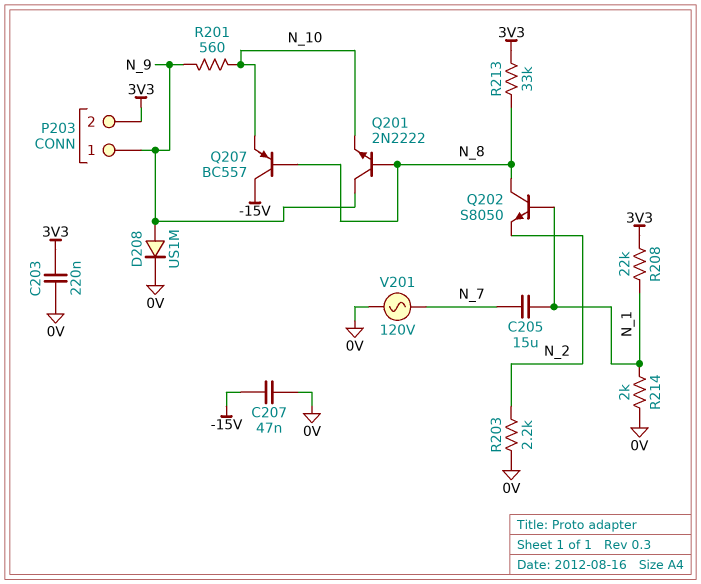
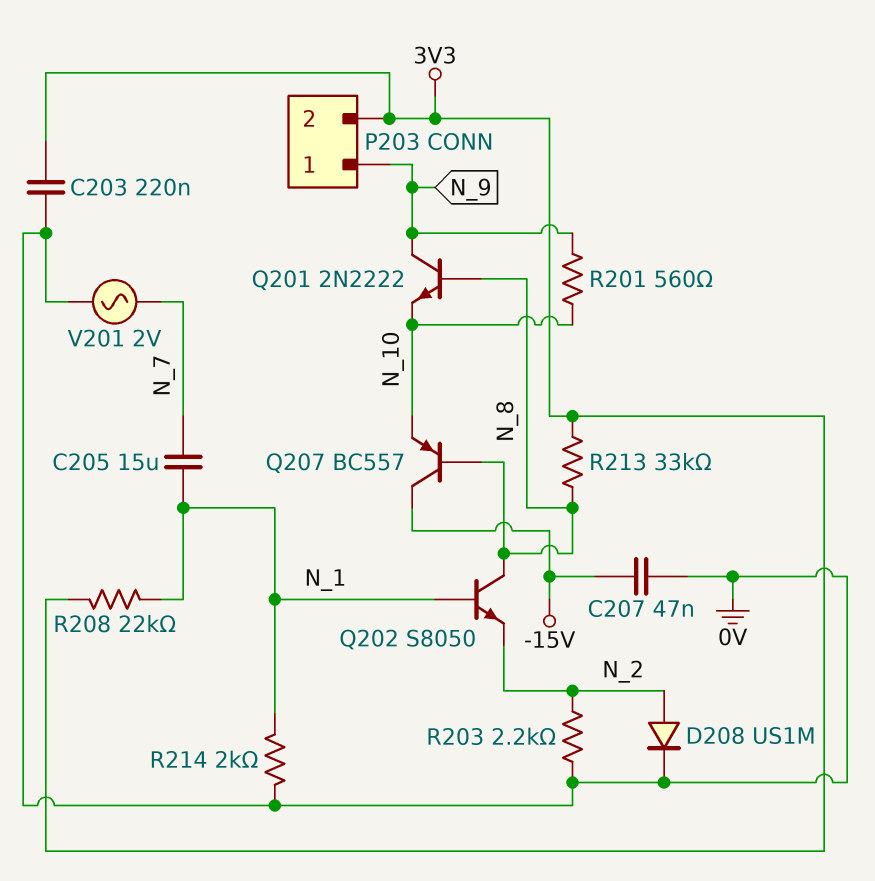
D208: diode US1M (A N_9, K 0V) -> diode US1M (A N_2, K 0V)
V201: AC 120V (0V, N_7) -> AC 2V (0V, N_7)

